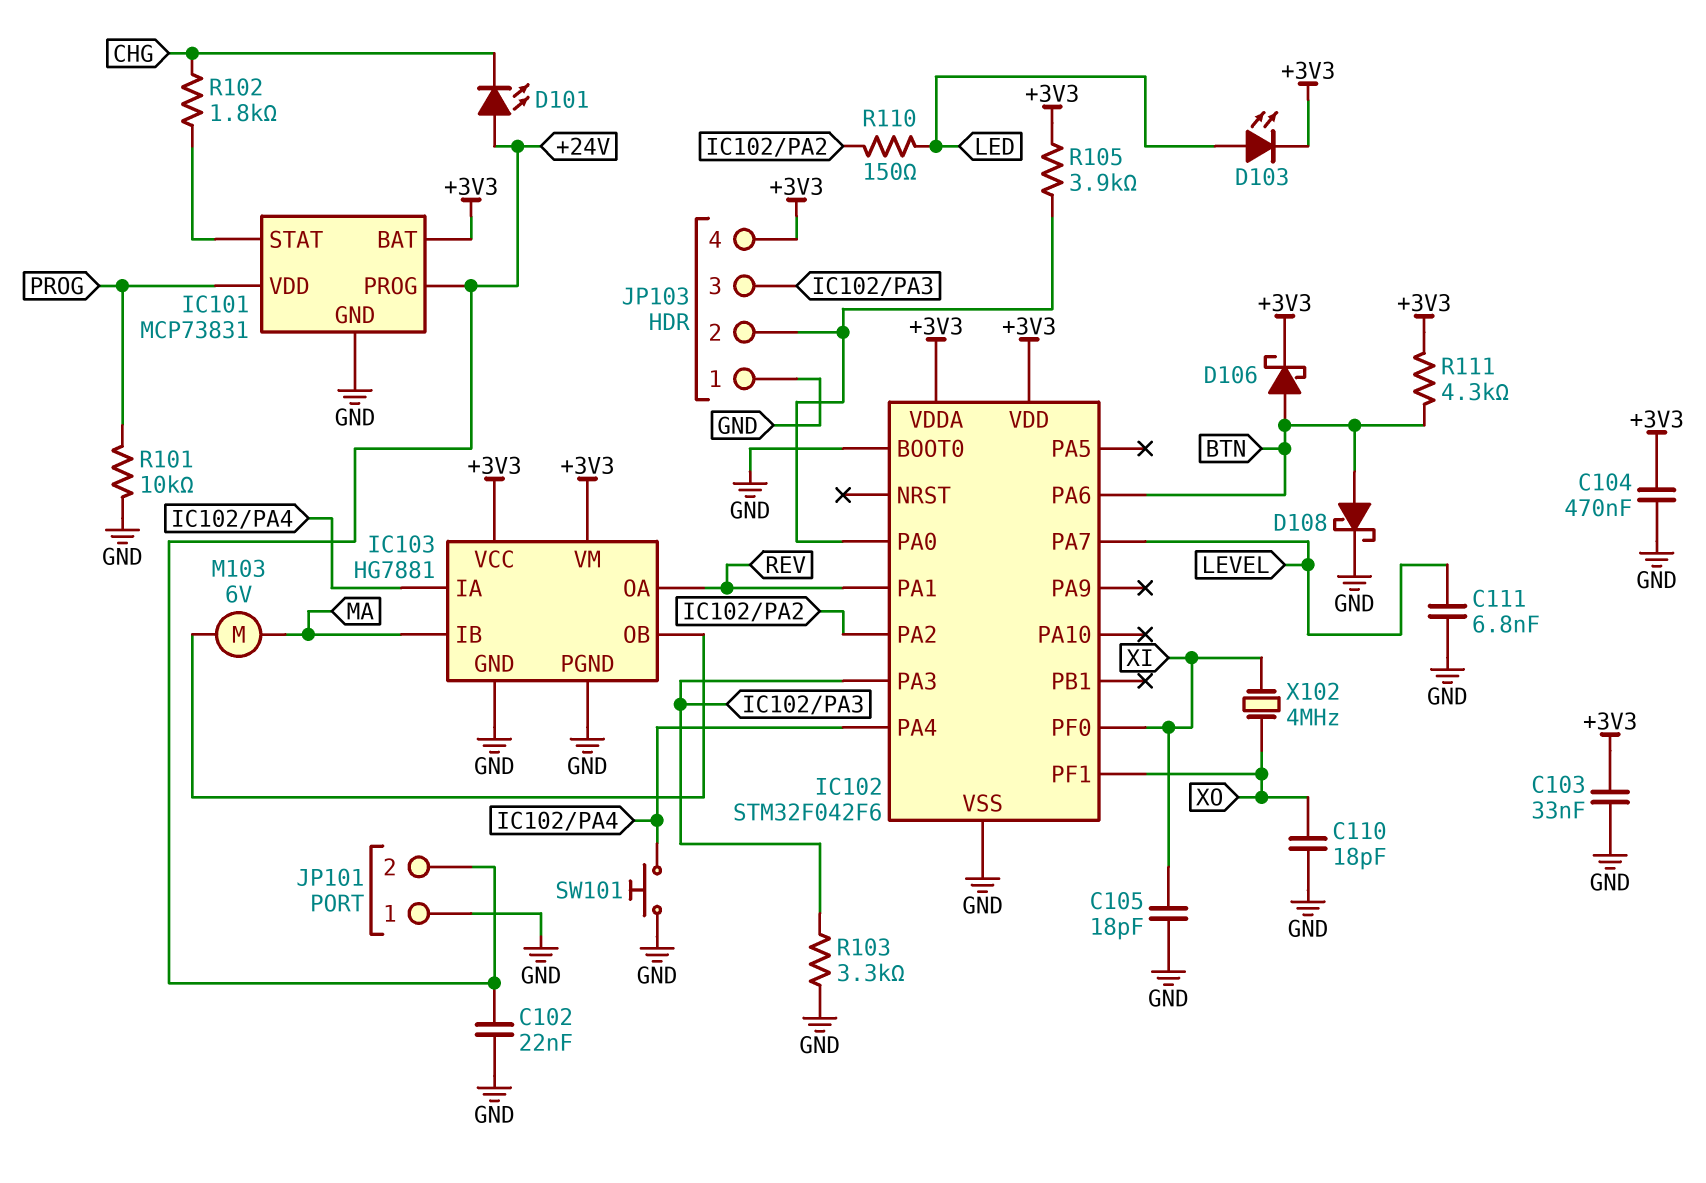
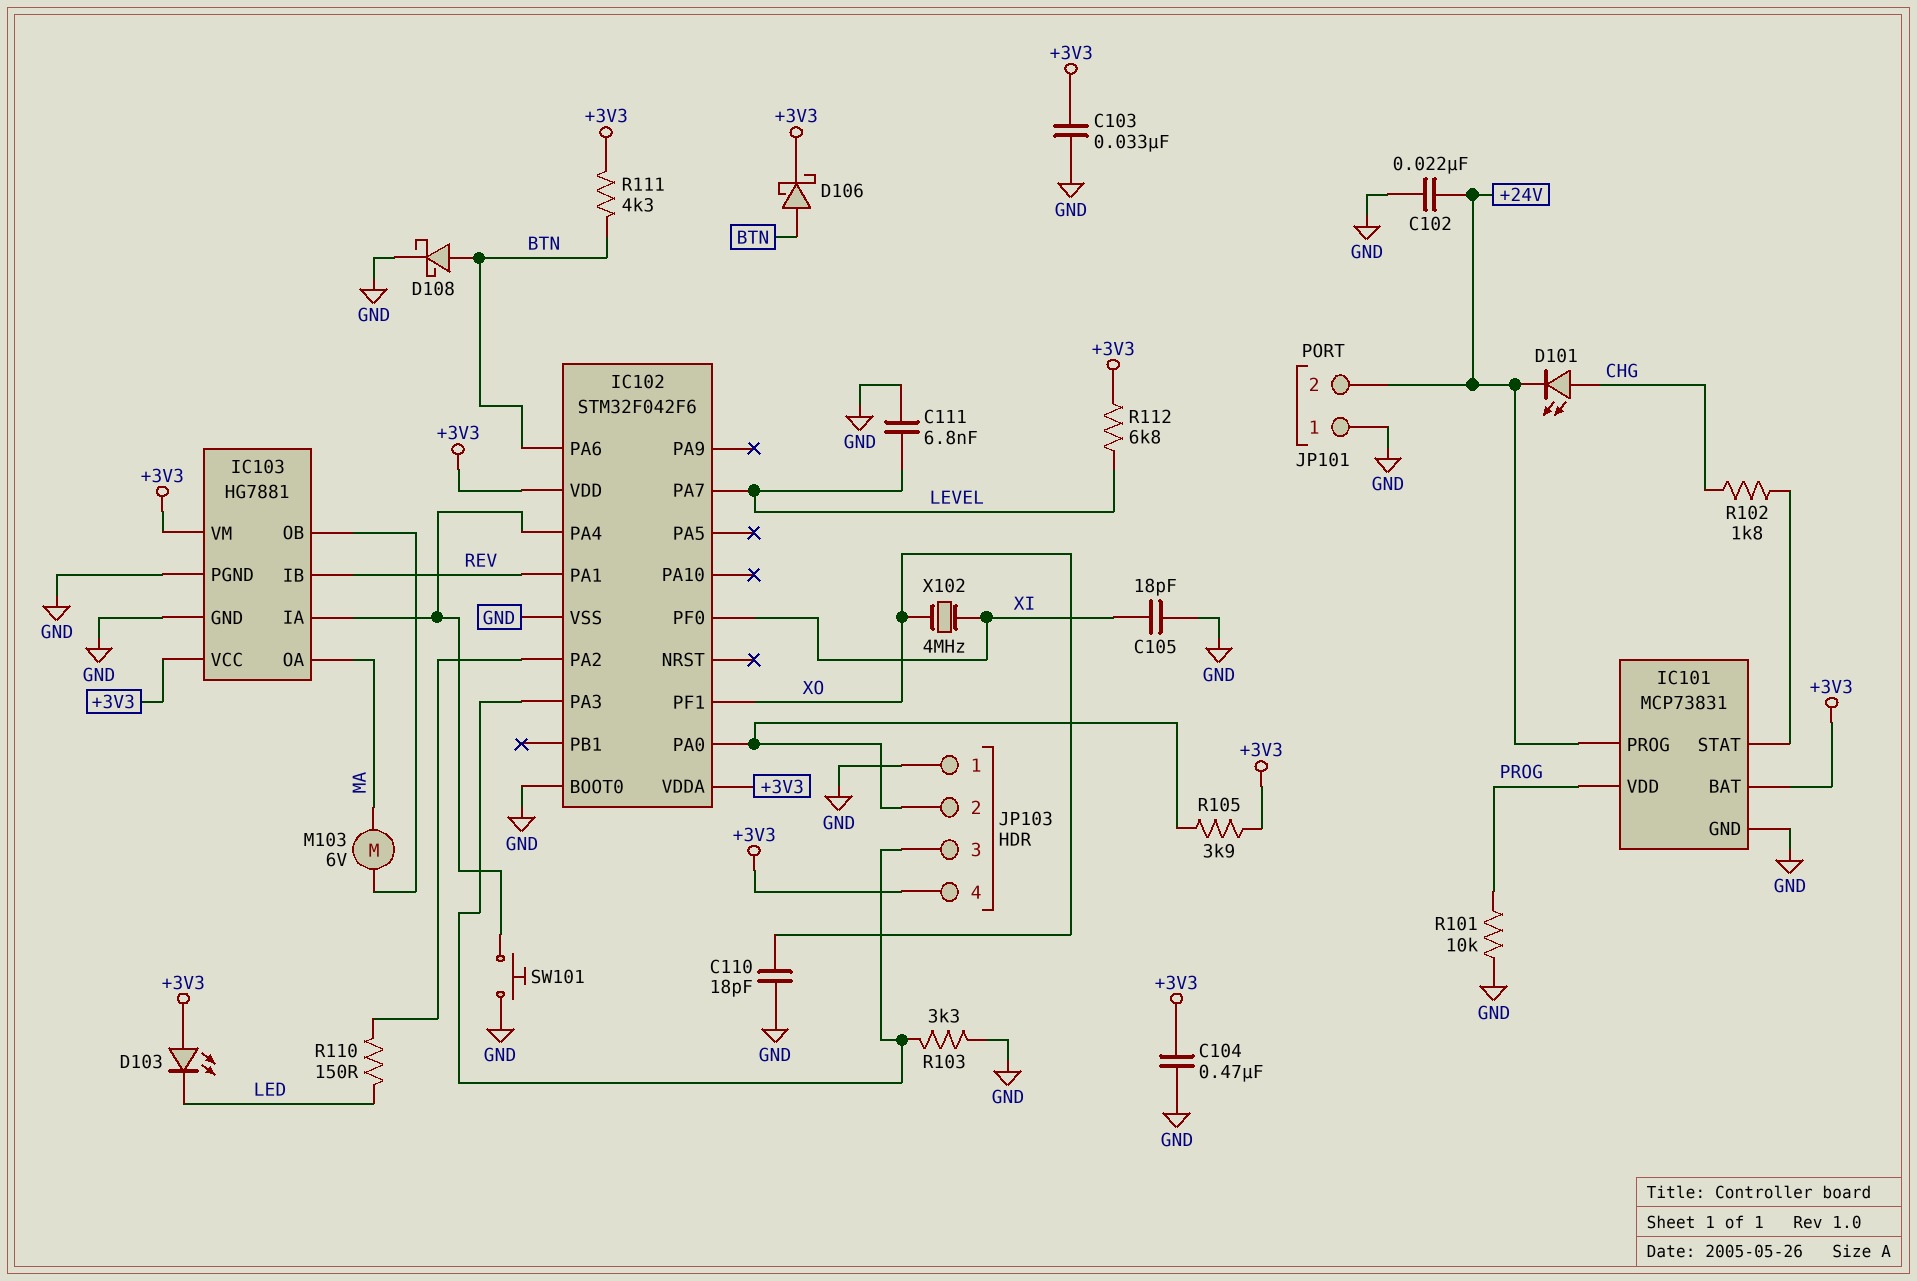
D101: LED (A +24V, K CHG) -> LED (A CHG, K +24V)
D103: LED (A LED, K +3V3) -> LED (A +3V3, K LED)
IC103 pin IB: MA -> REV
IC103 pin OA: REV -> MA
R112: none -> 6.8k (+3V3, LEVEL)

